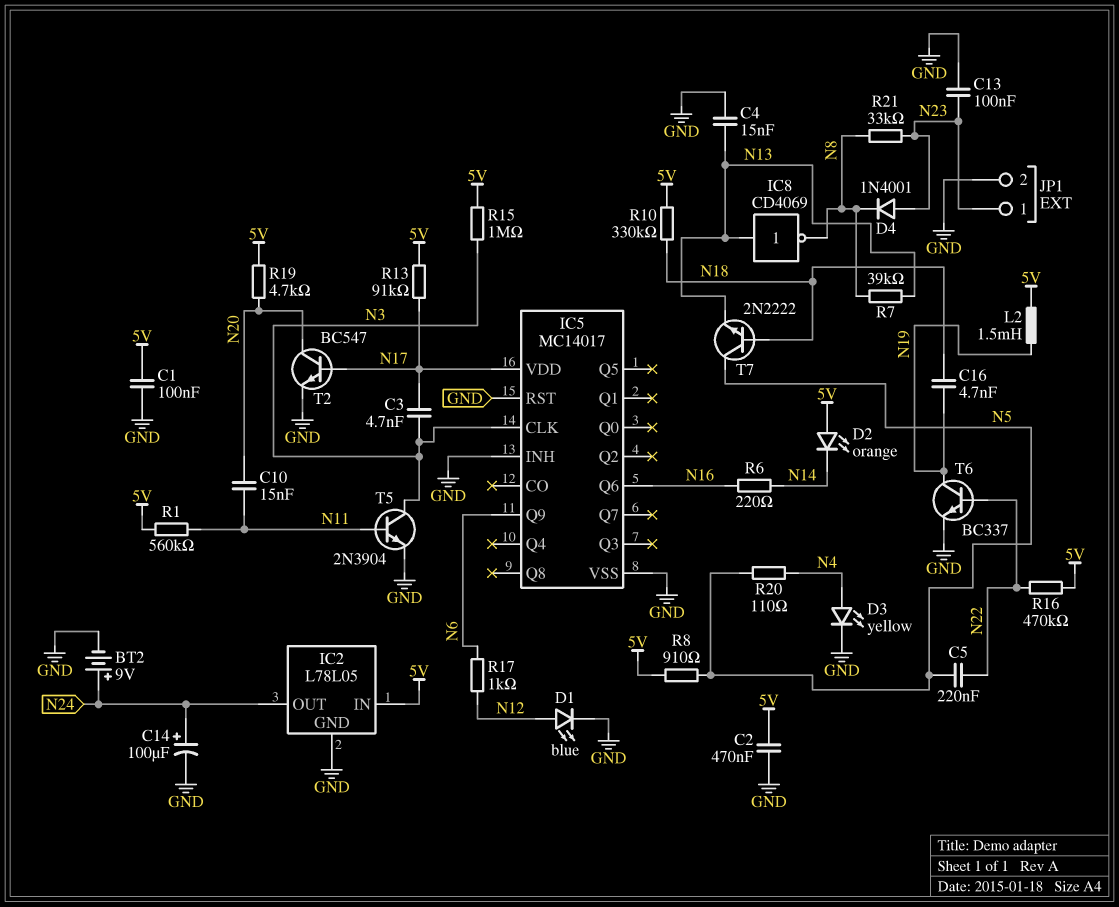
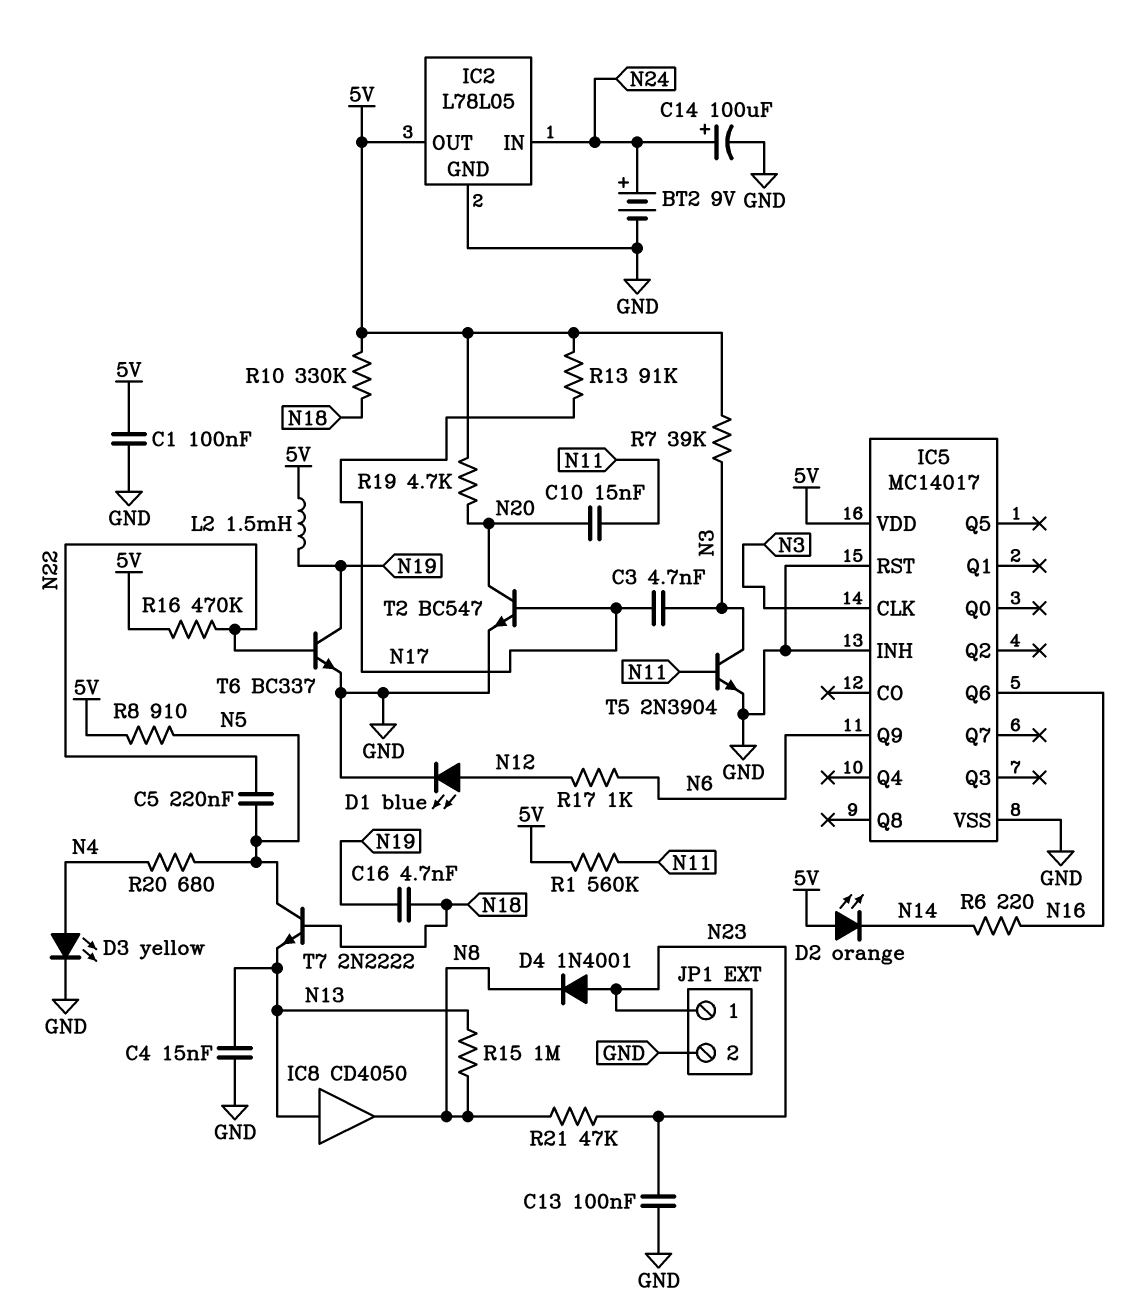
C2: 470nF (5V, GND) -> none
IC2 pin IN: 5V -> N24
IC2 pin OUT: N24 -> 5V
IC5 pin VDD: N17 -> 5V
IC8: NOT CD4069 (in N13, out N8) -> buffer CD4050 (in N13, out N8)
R7: 39k (N8, N13) -> 39k (5V, N3)
R15: 1M (5V, N3) -> 1M (N8, N13)
R20: 110 (N4, N5) -> 680 (N4, N5)
R21: 33k (N8, N23) -> 47k (N8, N23)

